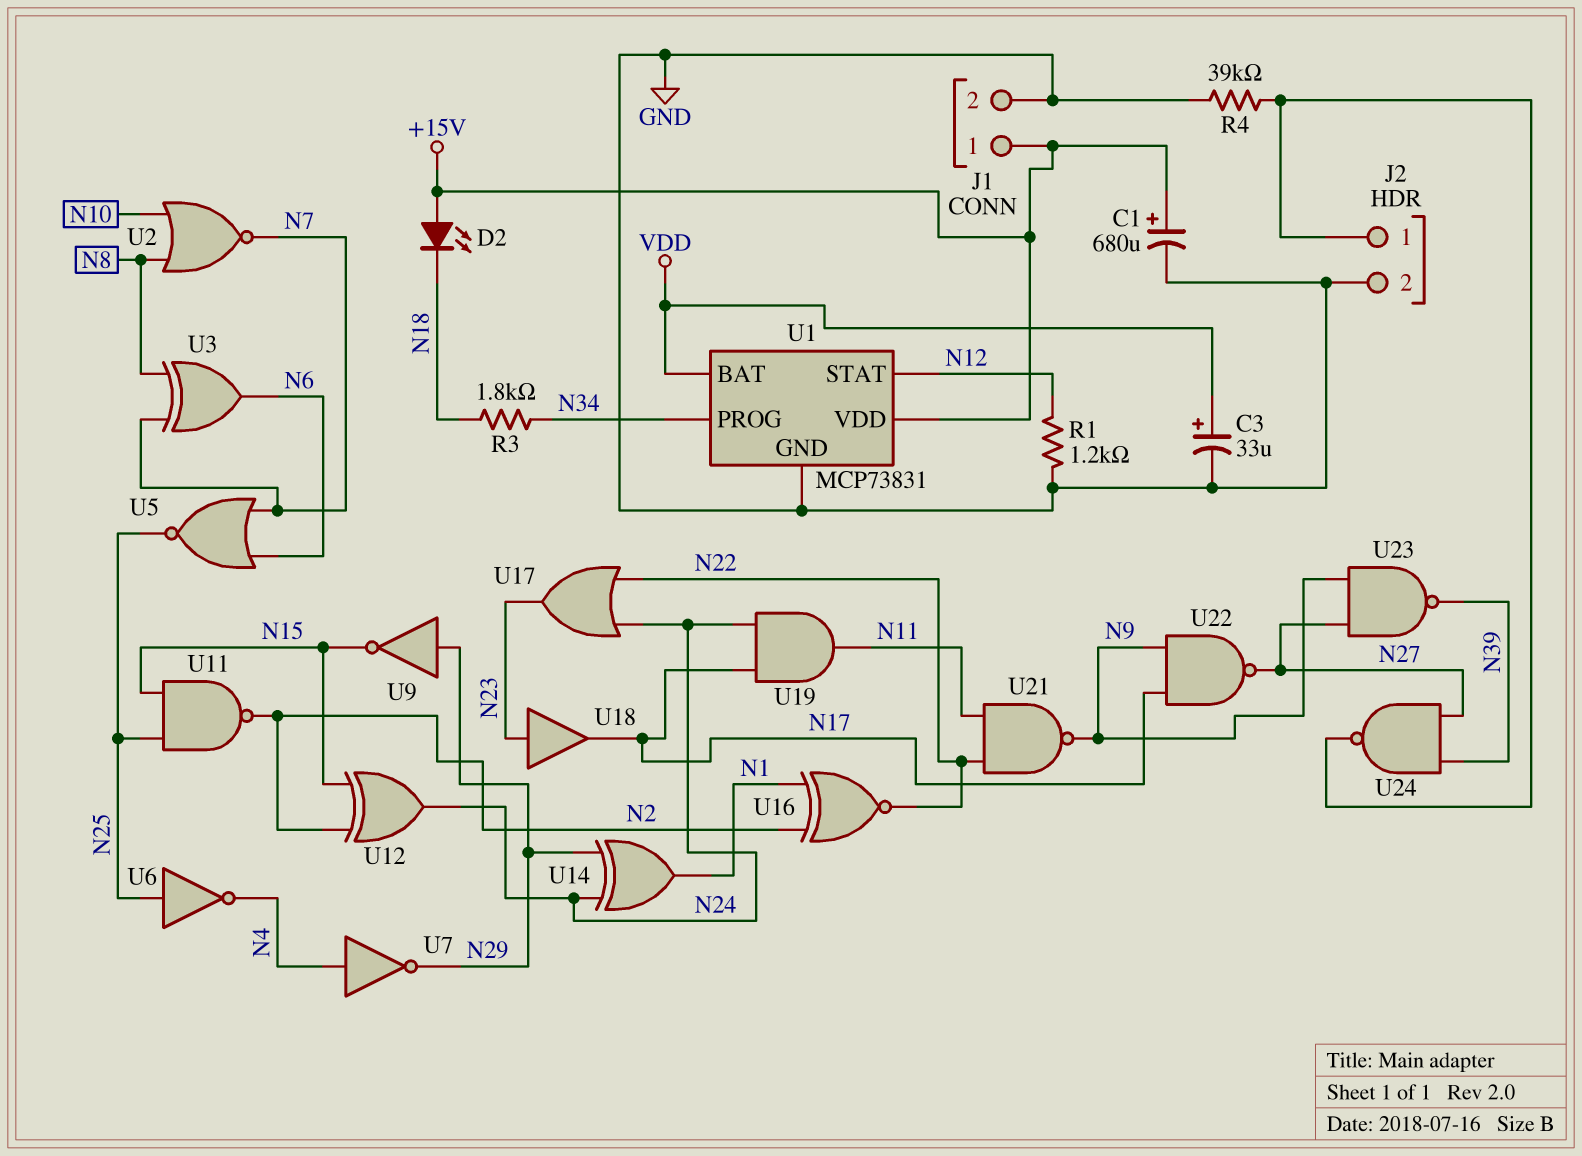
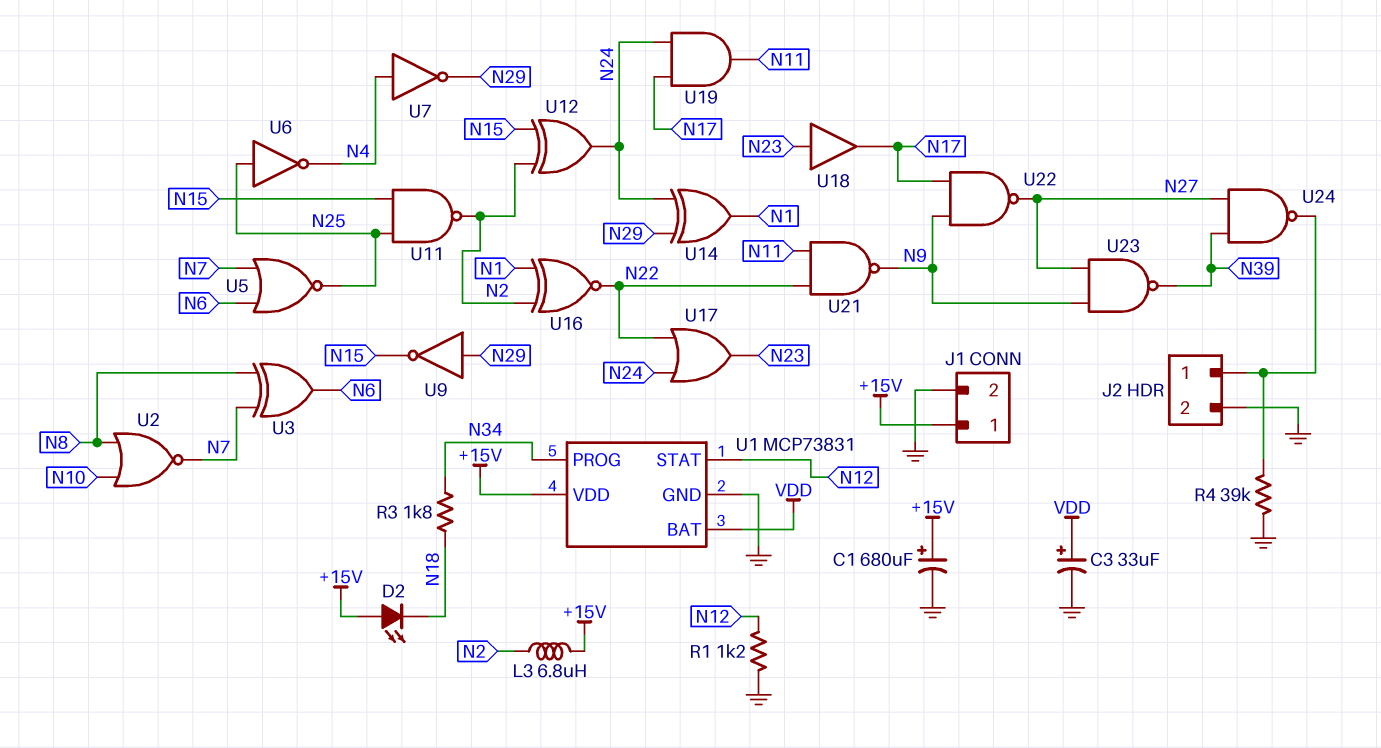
L3: none -> 6.8uH (+15V, N2)

